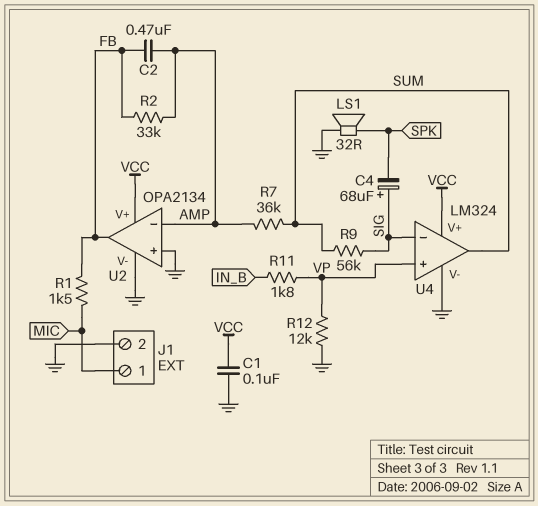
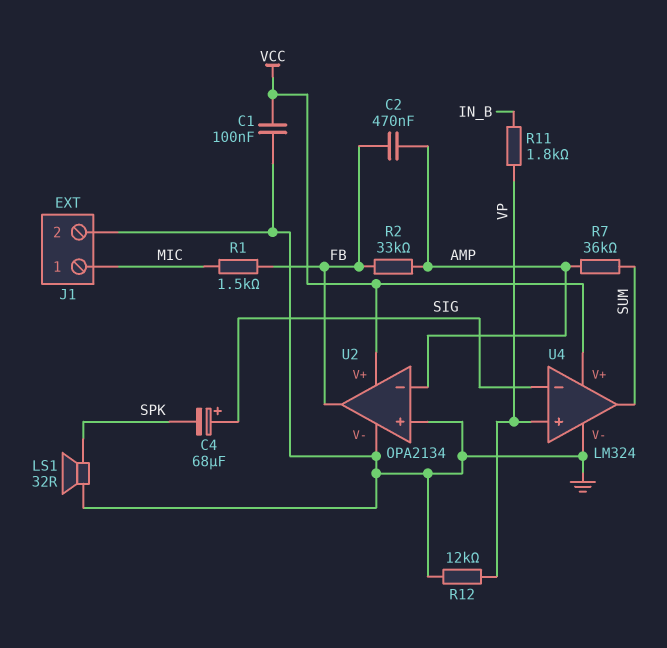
R9: 56k (SIG, SUM) -> none

